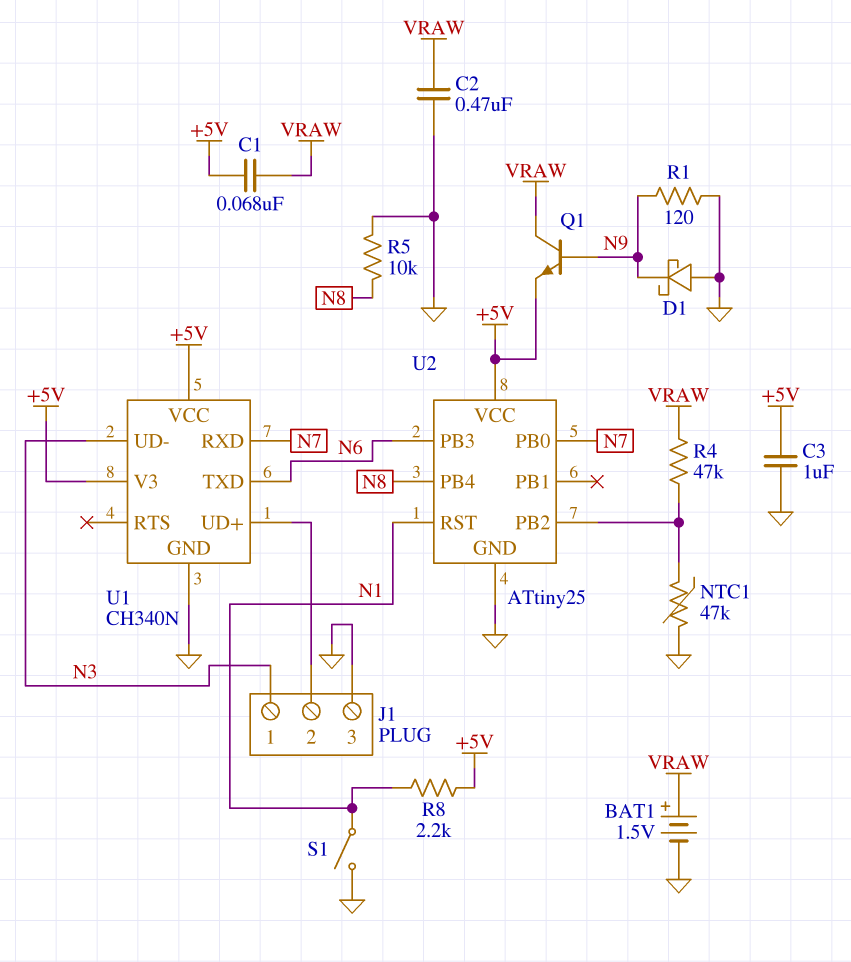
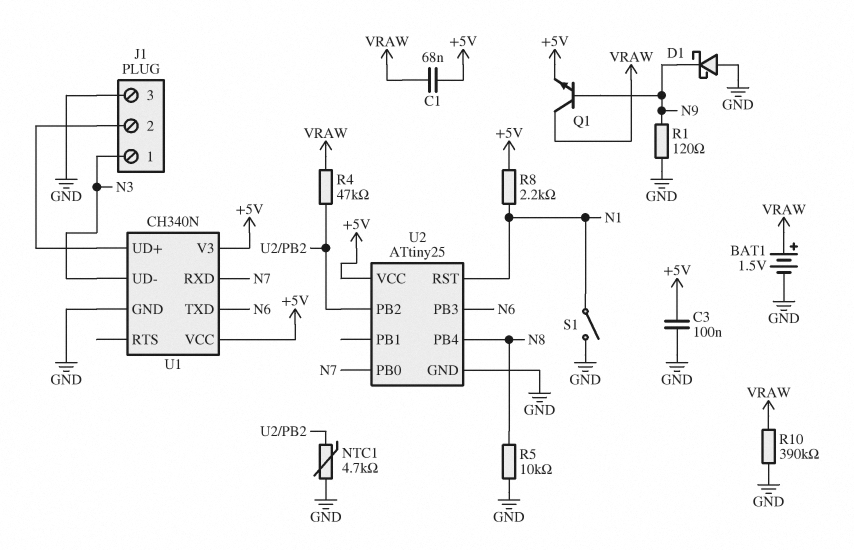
C2: 470nF (GND, VRAW) -> none
C3: 1uF (+5V, GND) -> 100nF (+5V, GND)
NTC1: 47k (GND, U2/PB2) -> 4.7k (GND, U2/PB2)
R10: none -> 390k (GND, VRAW)

